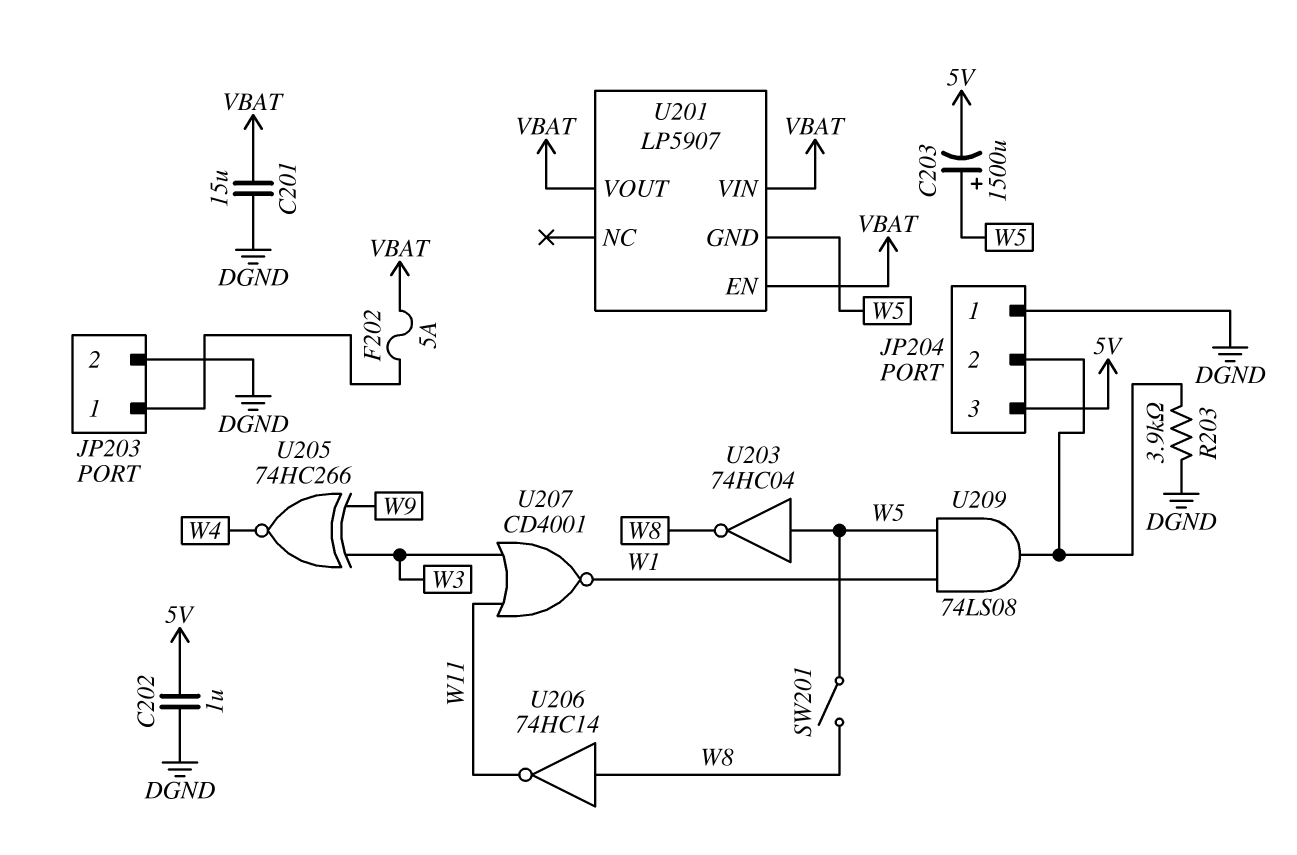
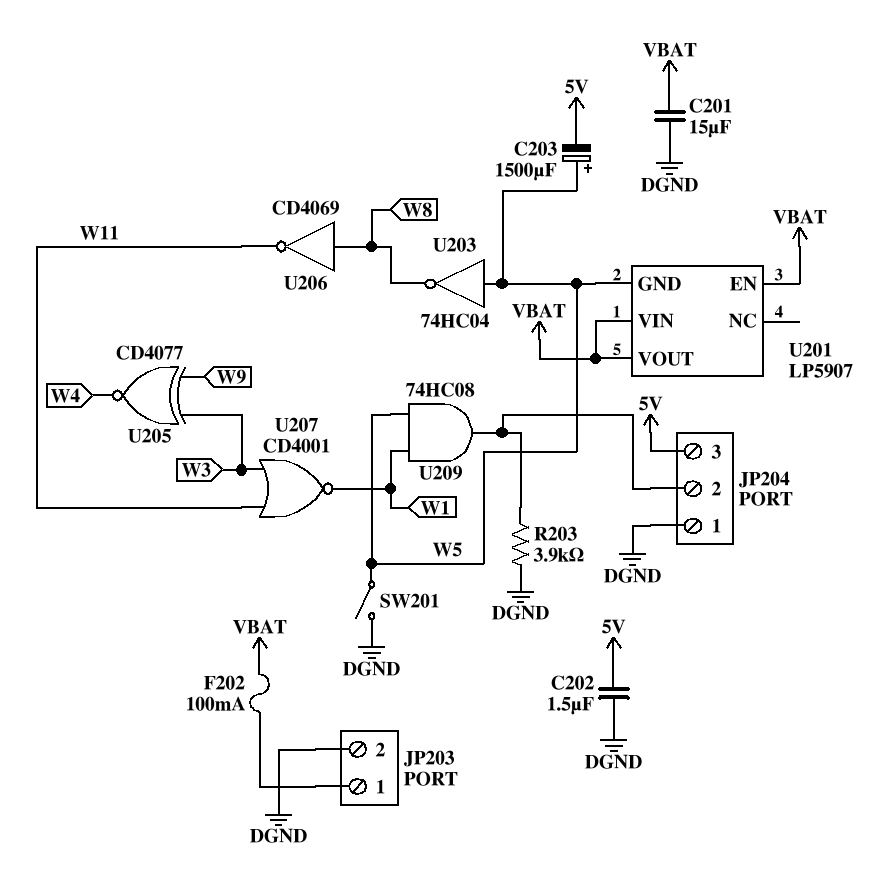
C202: 1uF (5V, DGND) -> 1.5uF (5V, DGND)
F202: 5A (JP203/1, VBAT) -> 100mA (JP203/1, VBAT)
SW201: switch (W5, W8) -> switch (DGND, W5)
U205: XNOR 74HC266 (in W3, in W9, out W4) -> XNOR CD4077 (in W3, in W9, out W4)
U206: NOT 74HC14 (in W8, out W11) -> NOT CD4069 (in W8, out W11)
U209: AND 74LS08 (in W1, in W5, out JP204/2) -> AND 74HC08 (in W1, in W5, out JP204/2)

